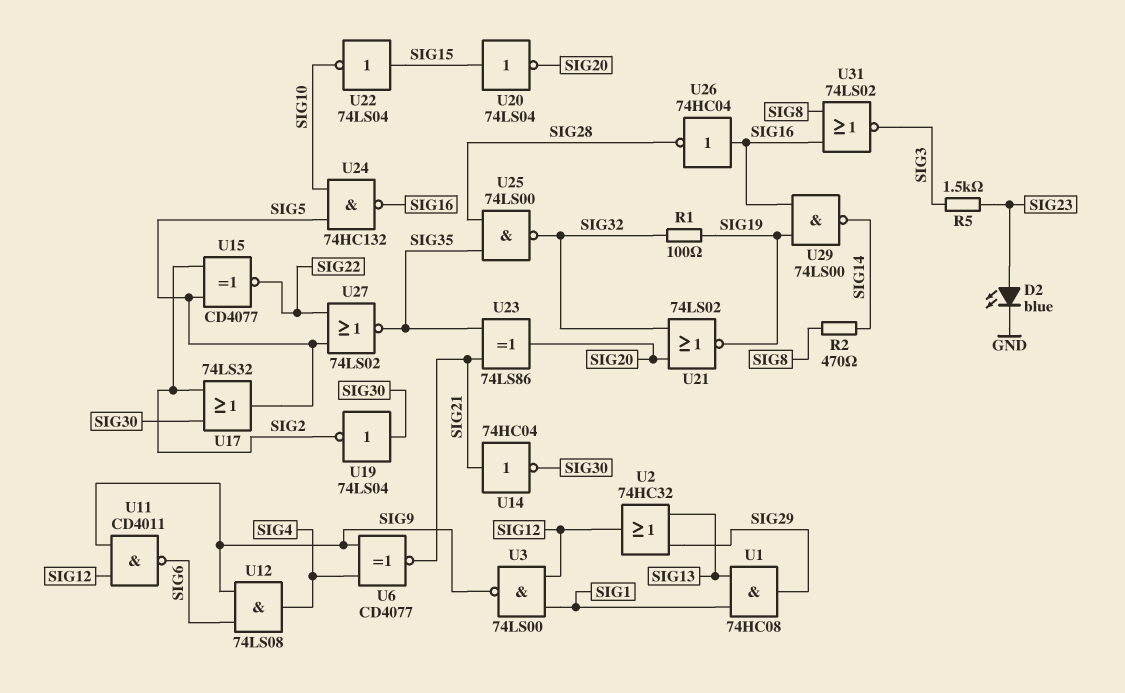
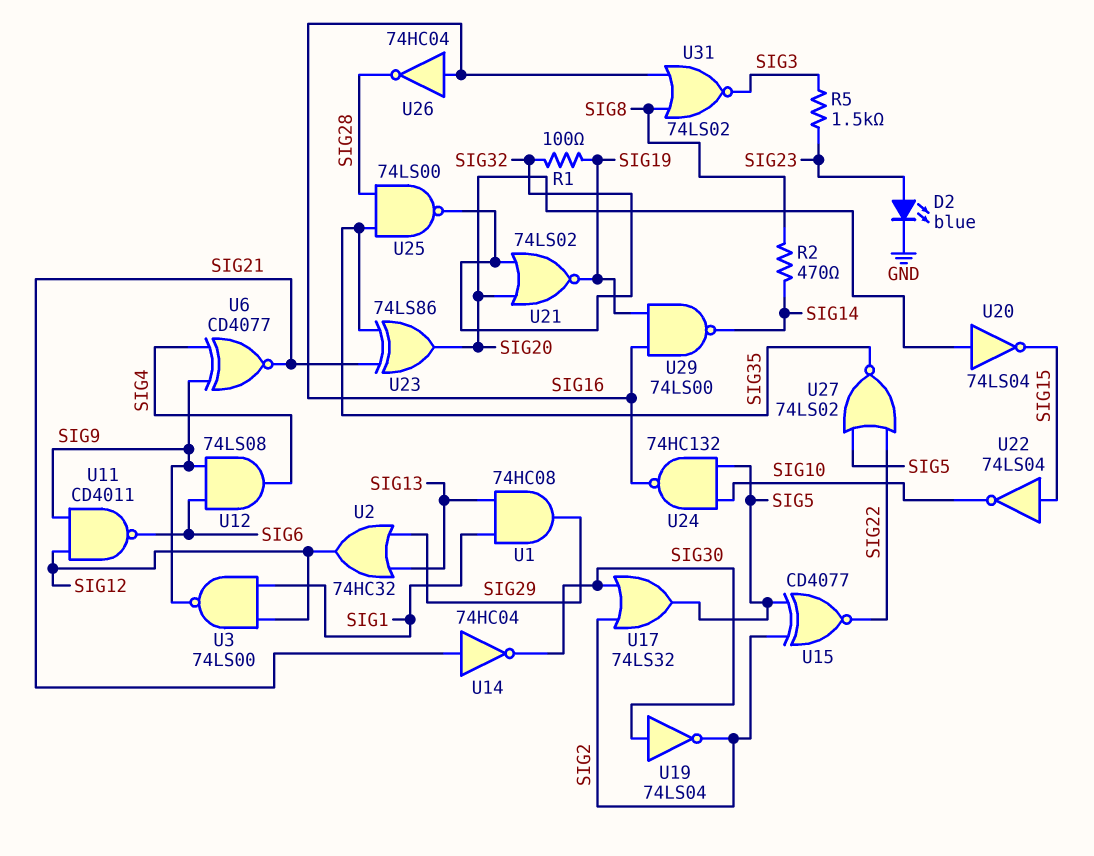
U20: NOT 74LS04 (in SIG15, out SIG20) -> NOT 74LS04 (in SIG20, out SIG15)

